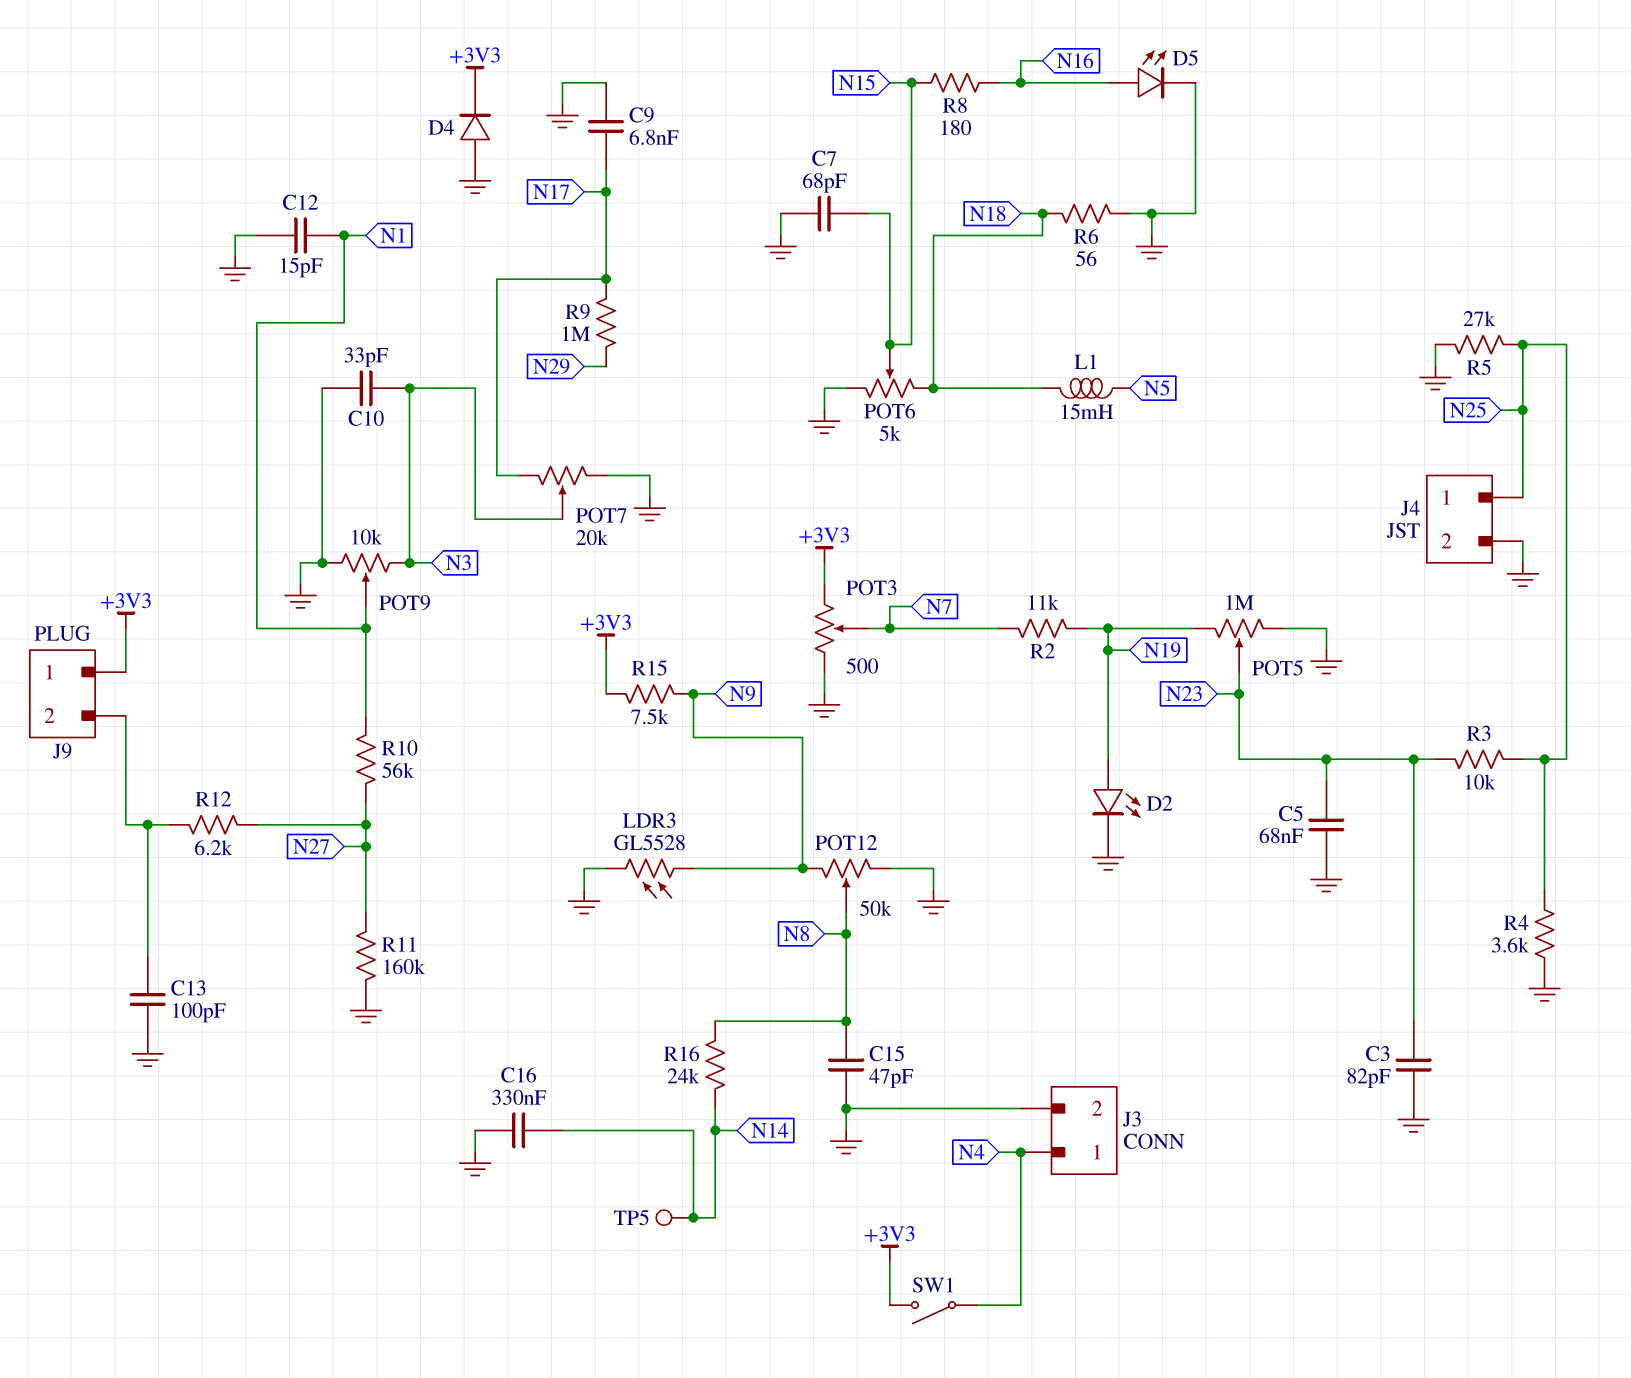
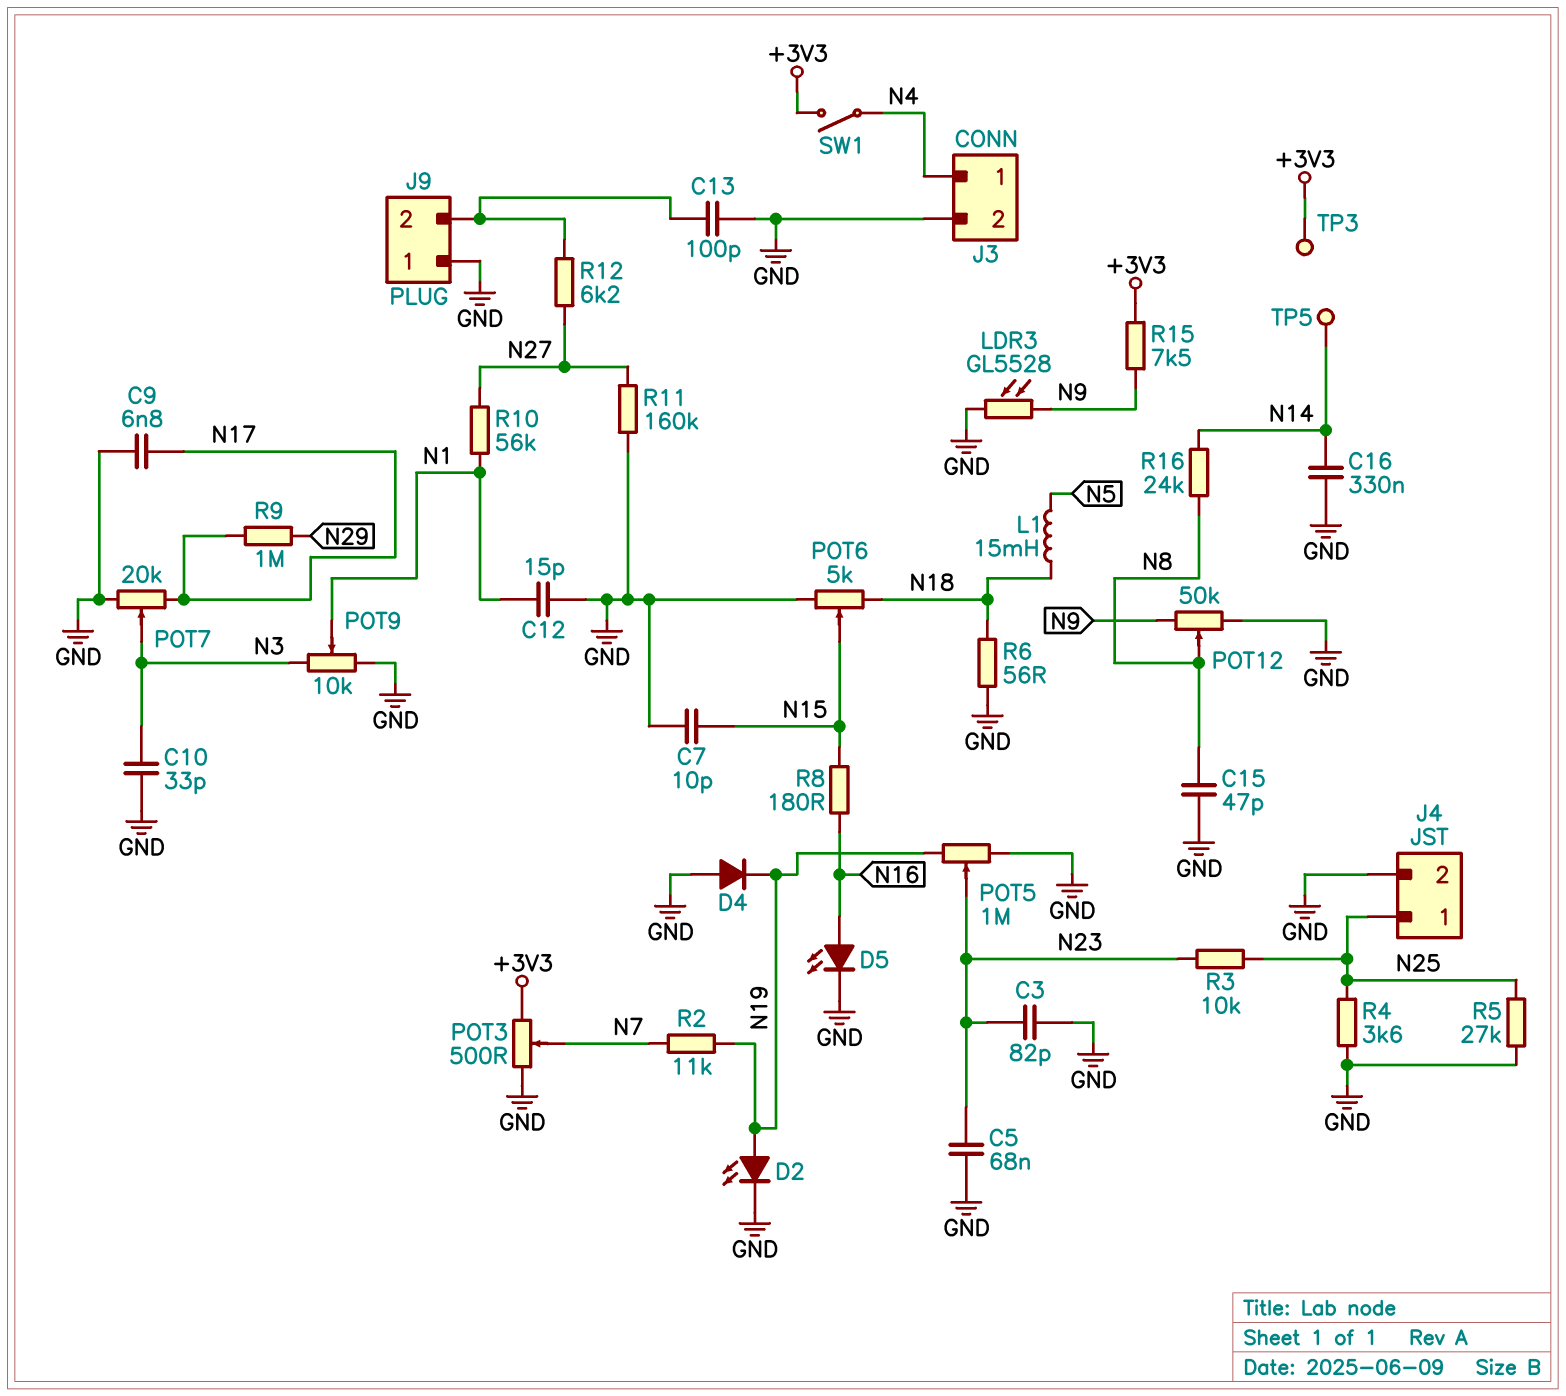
C7: 68pF (GND, N15) -> 10pF (GND, N15)
D4: diode (A GND, K +3V3) -> diode (A GND, K N19)
J9 pin 1: +3V3 -> GND
TP3: none -> test point (+3V3)

